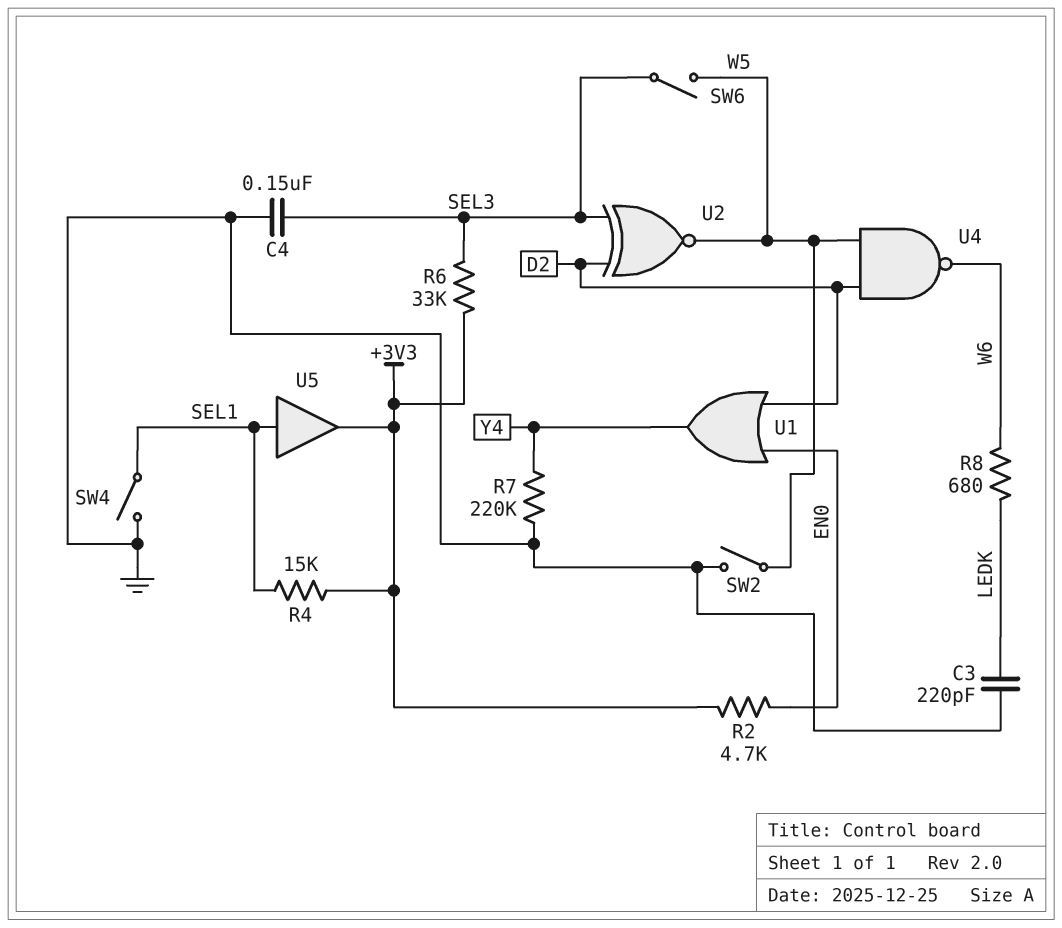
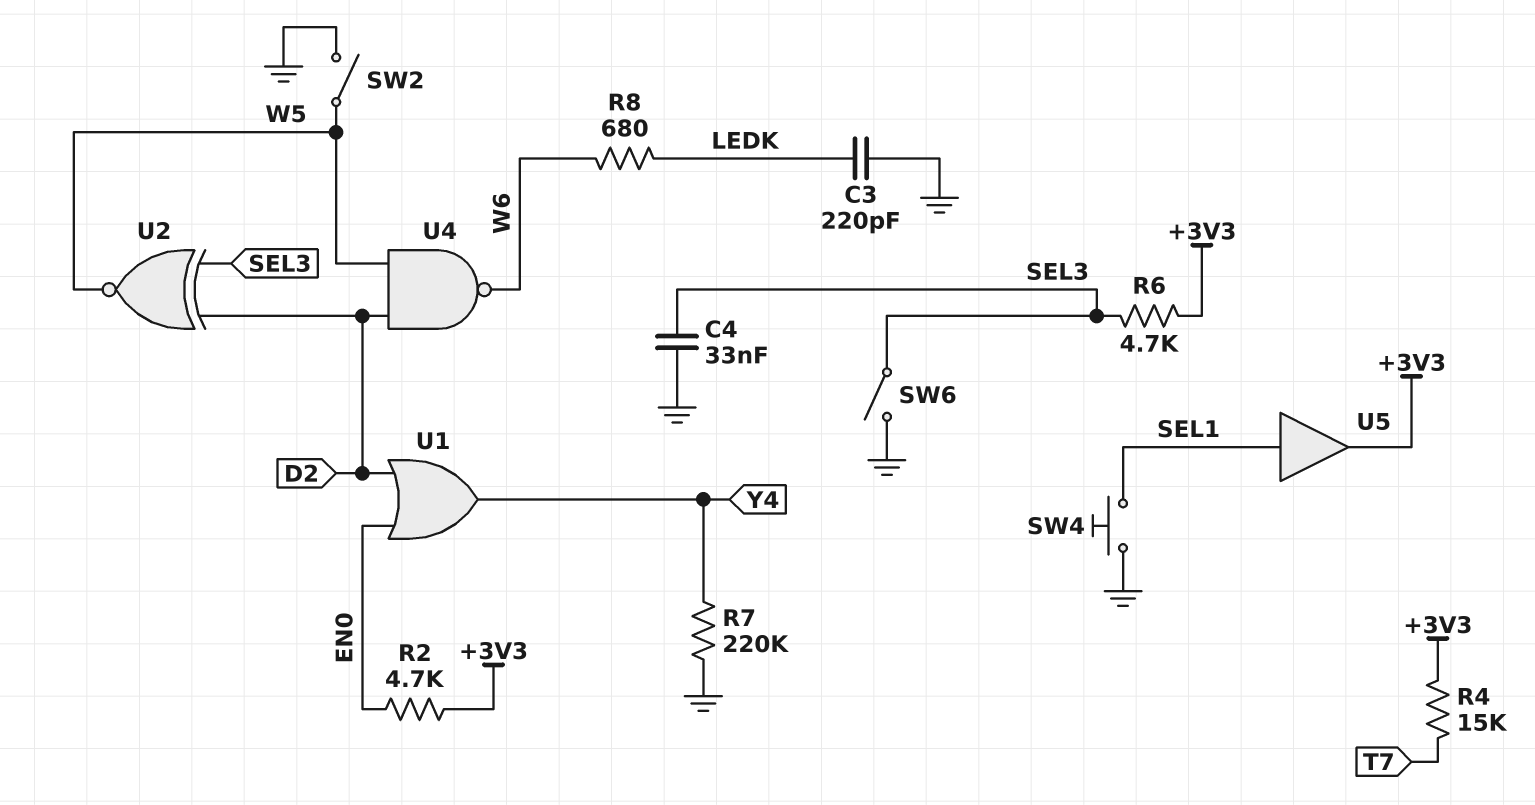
C4: 150nF (GND, SEL3) -> 33nF (GND, SEL3)
R4: 15k (+3V3, SEL1) -> 15k (+3V3, T7)
R6: 33k (+3V3, SEL3) -> 4.7k (+3V3, SEL3)
SW4: switch (GND, SEL1) -> button (GND, SEL1)
SW6: switch (SEL3, W5) -> switch (GND, SEL3)

